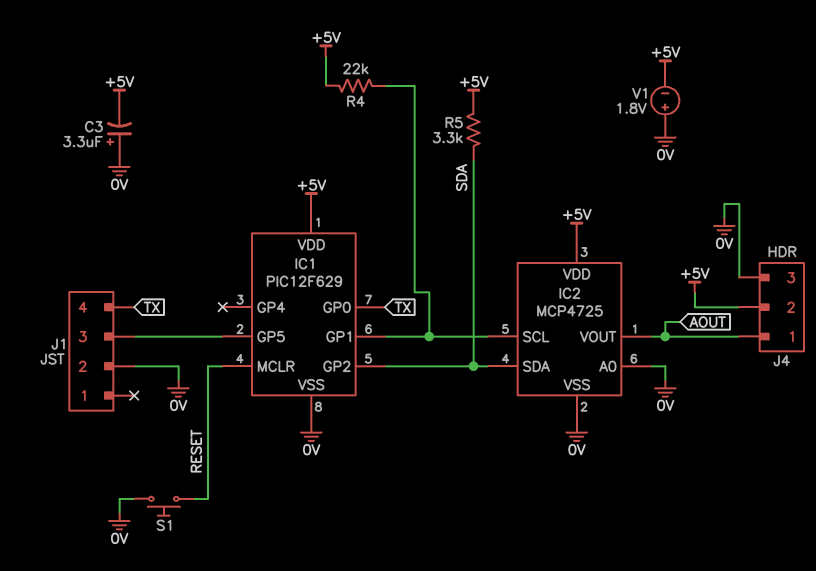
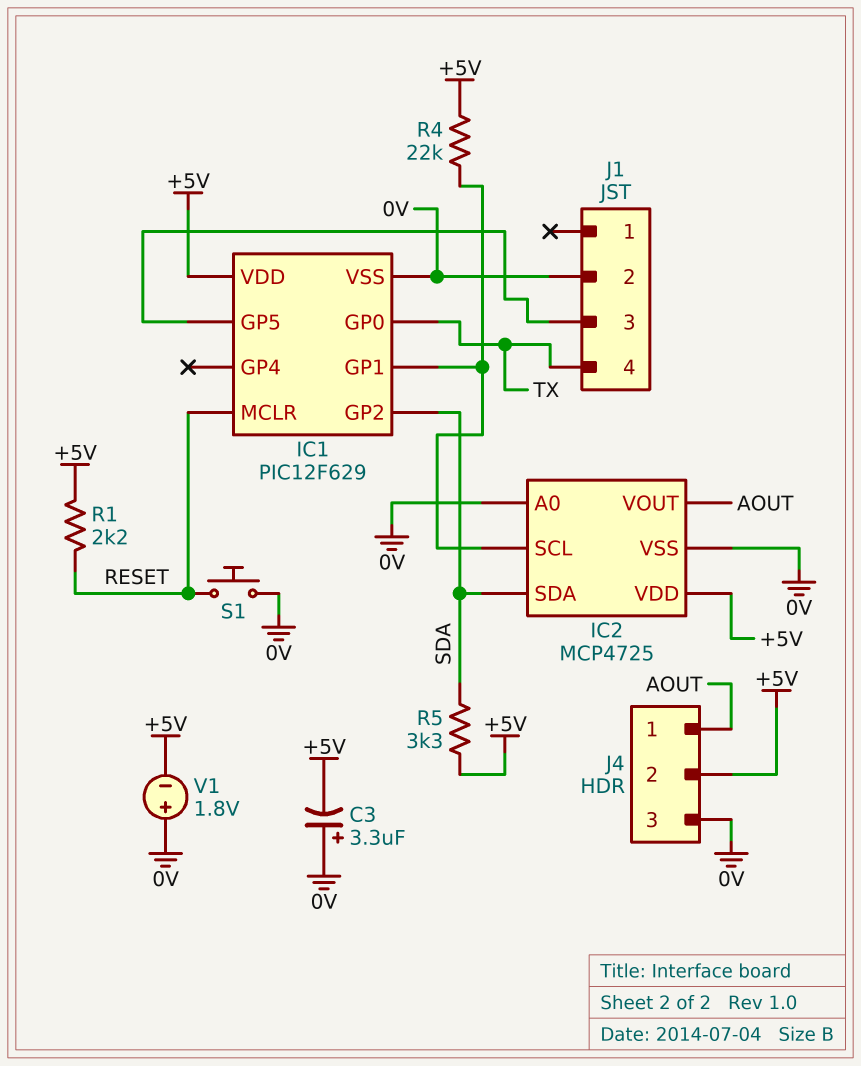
R1: none -> 2.2k (+5V, RESET)

